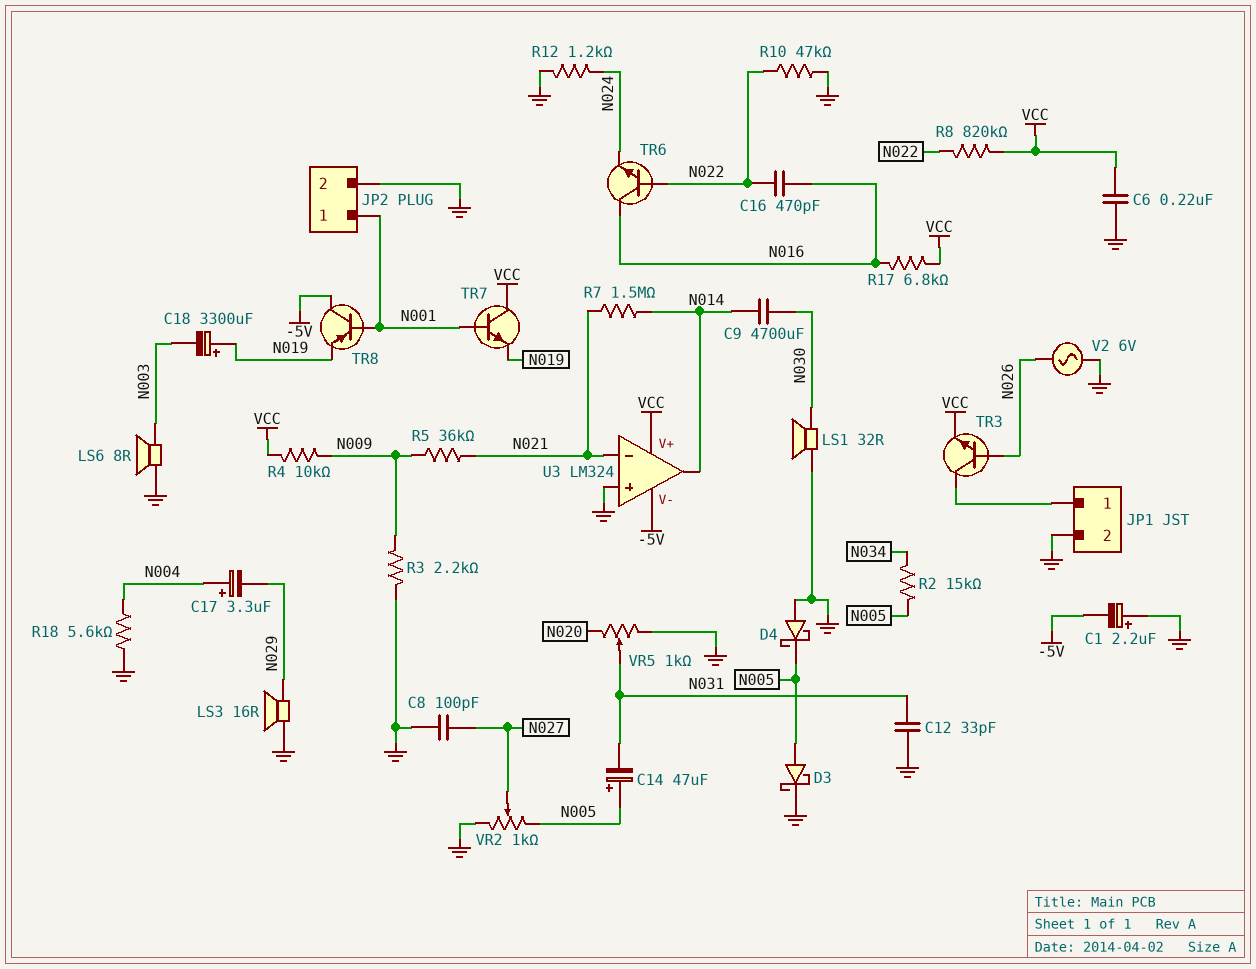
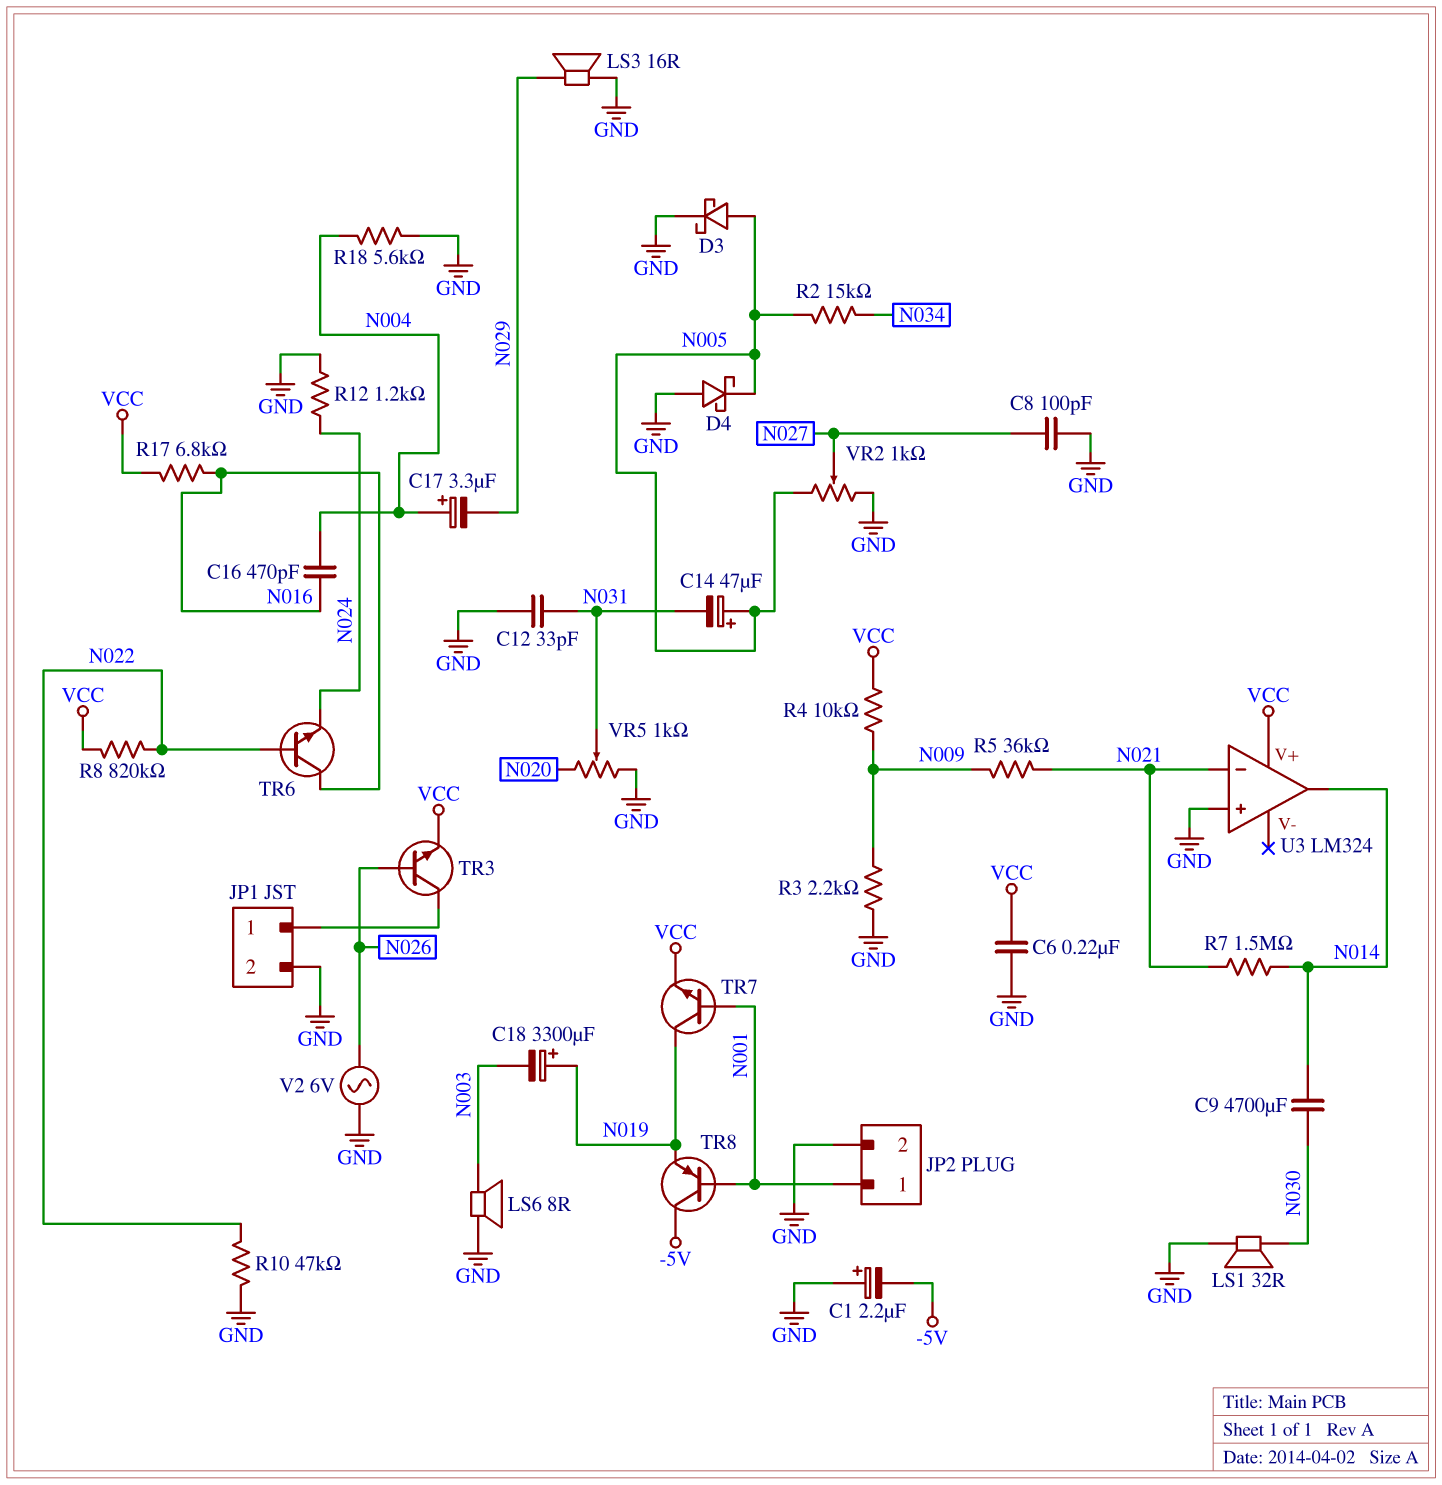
C16: 470pF (N016, N022) -> 470pF (N004, N016)
TR7: NPN (B N001, C VCC, E N019) -> NPN (B N001, C N019, E VCC)
U3 pin V-: -5V -> none

